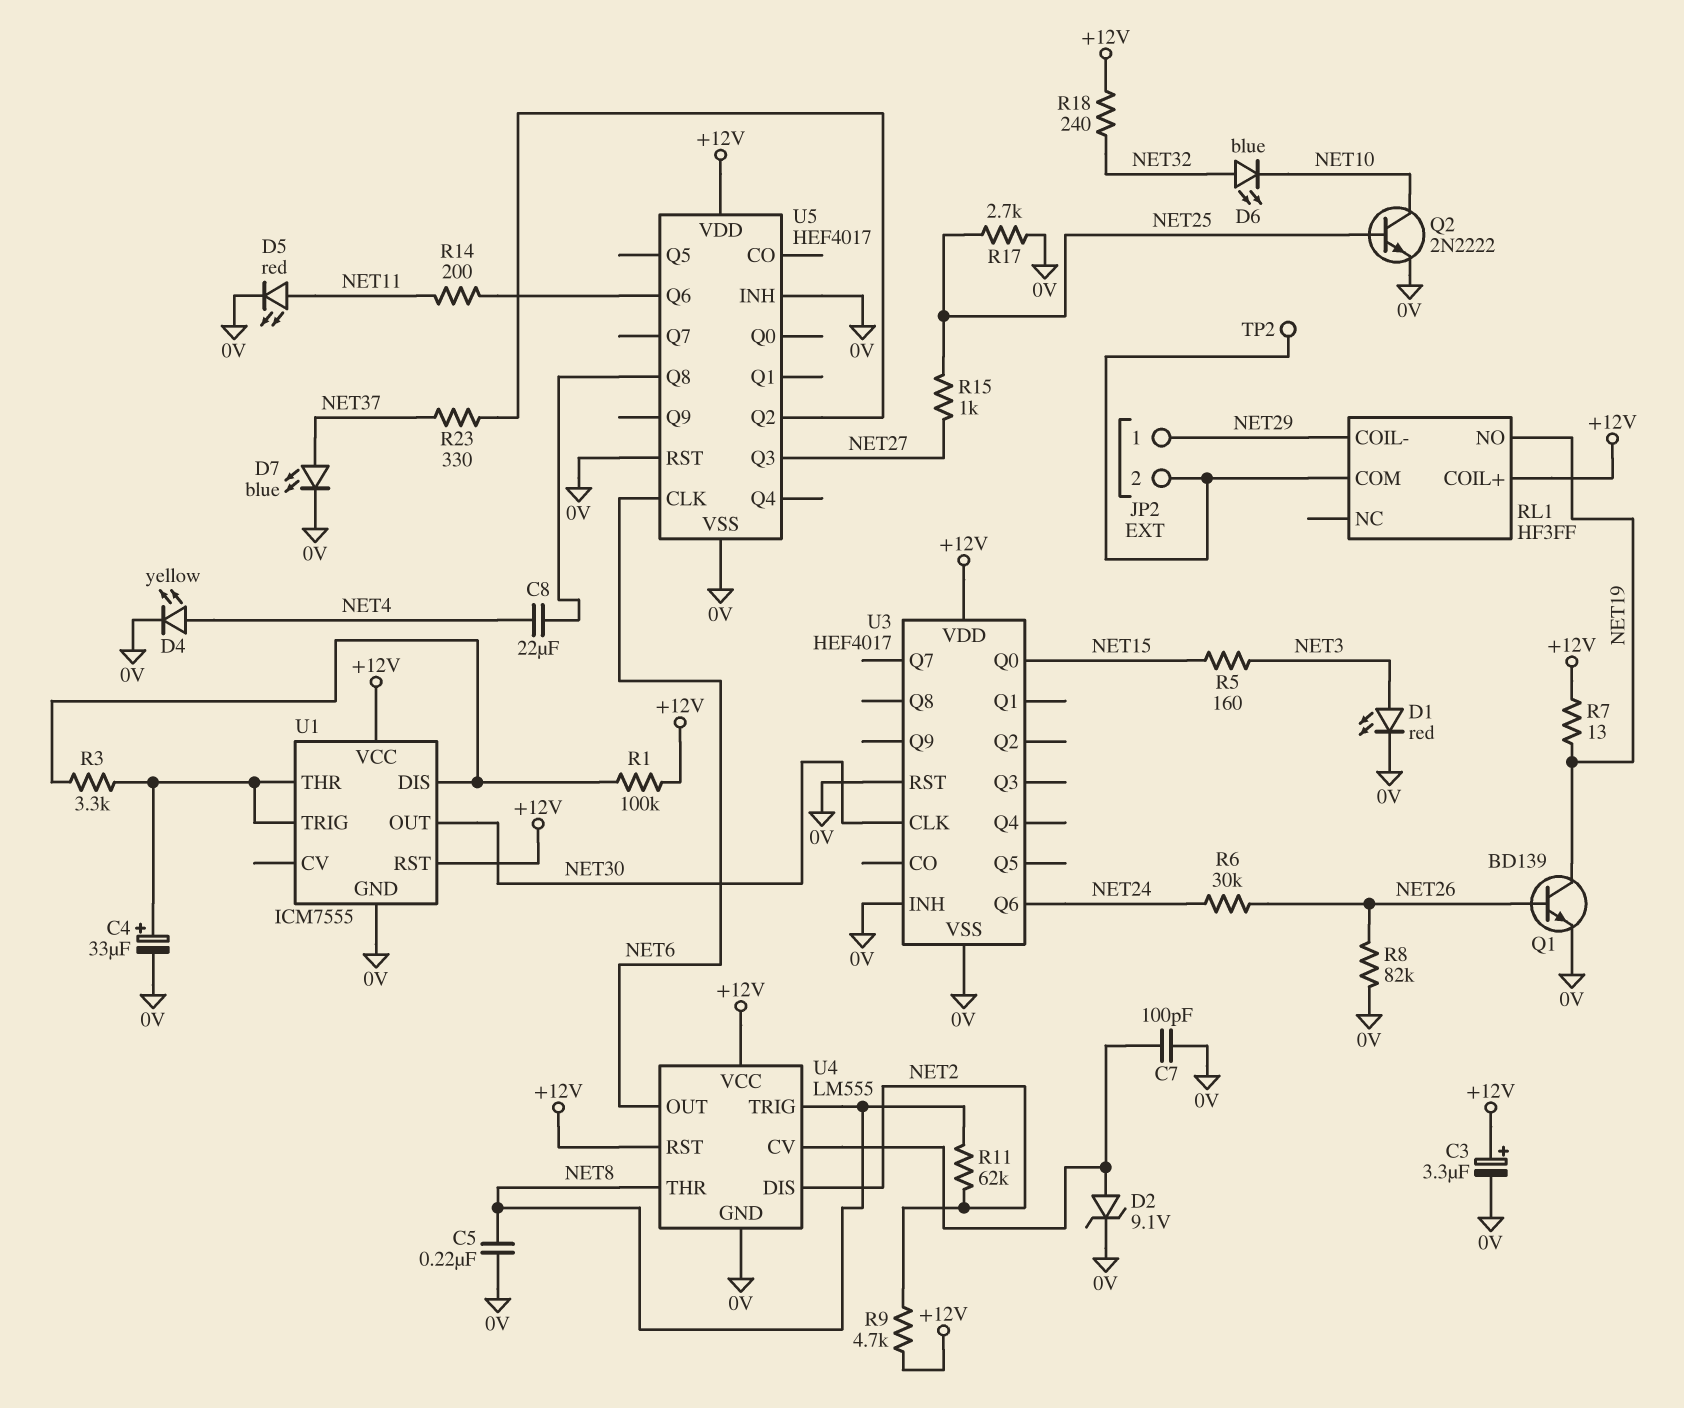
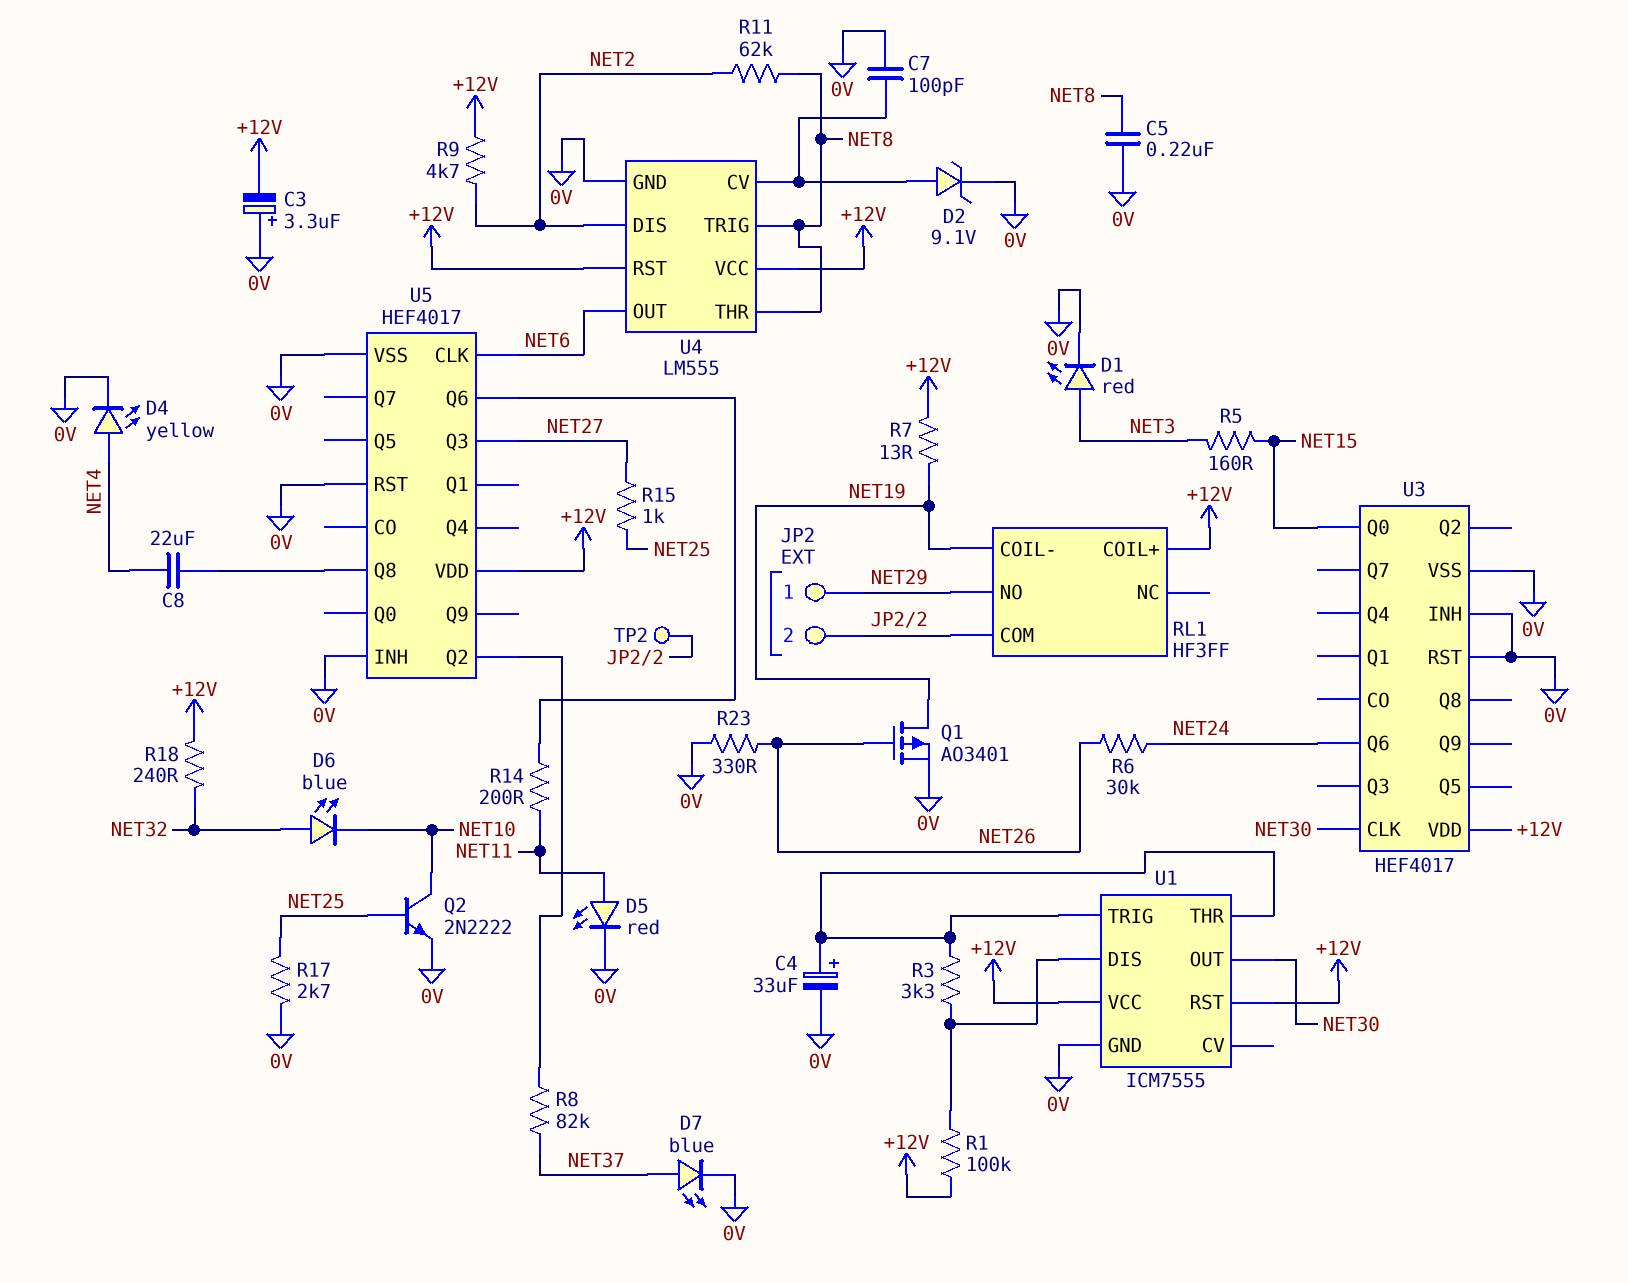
C3: 3.3uF (plus +12V, minus 0V) -> 3.3uF (plus 0V, minus +12V)
Q1: NPN BD139 (B NET26, C NET19, E 0V) -> PMOS AO3401 (G NET26, D NET19, S 0V)
R8: 82k (0V, NET26) -> 82k (NET37, U5/Q2)
R23: 330 (NET37, U5/Q2) -> 330 (0V, NET26)
RL1 pin COIL-: NET29 -> NET19
RL1 pin NO: NET19 -> NET29

